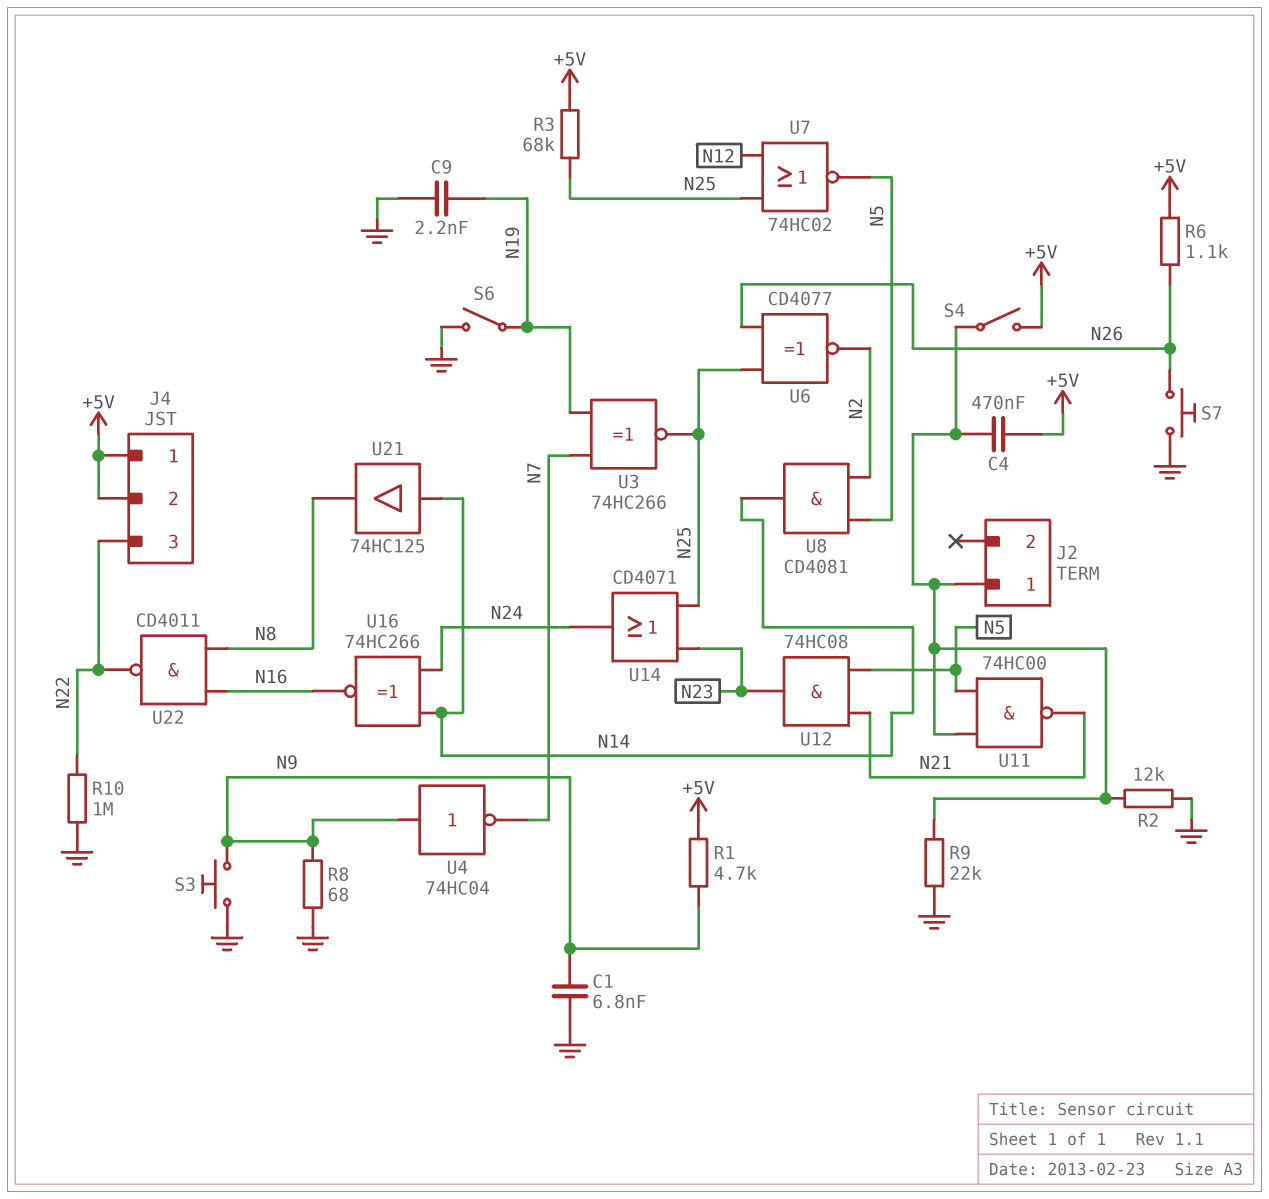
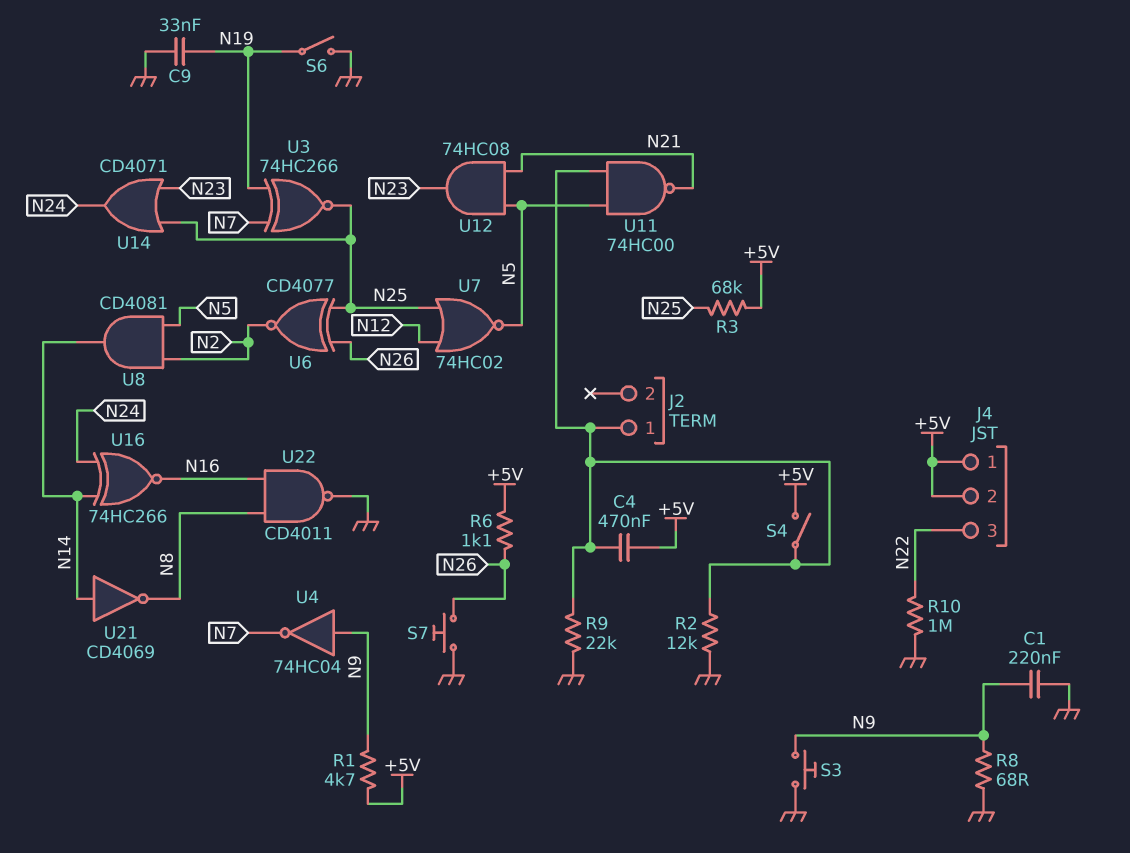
C1: 6.8nF (GND, N9) -> 220nF (GND, N9)
C9: 2.2nF (GND, N19) -> 33nF (GND, N19)
U21: buffer 74HC125 (in N14, out N8) -> NOT CD4069 (in N14, out N8)
U22: NAND CD4011 (in N8, in N16, out N22) -> NAND CD4011 (in N8, in N16, out GND)

